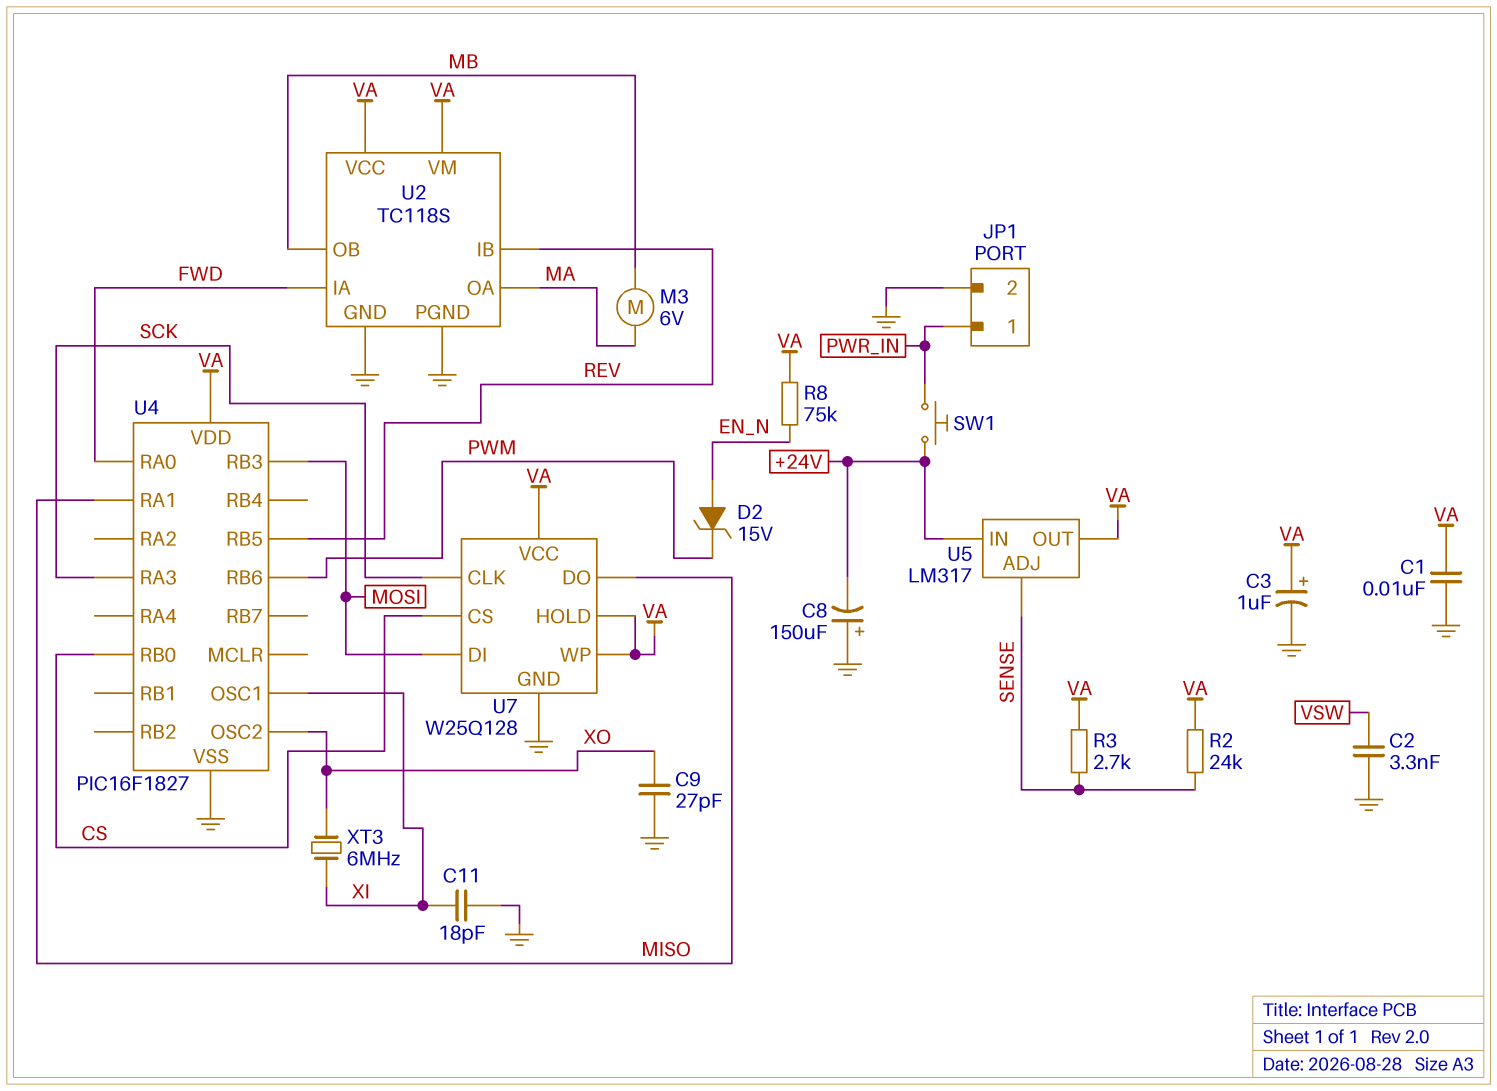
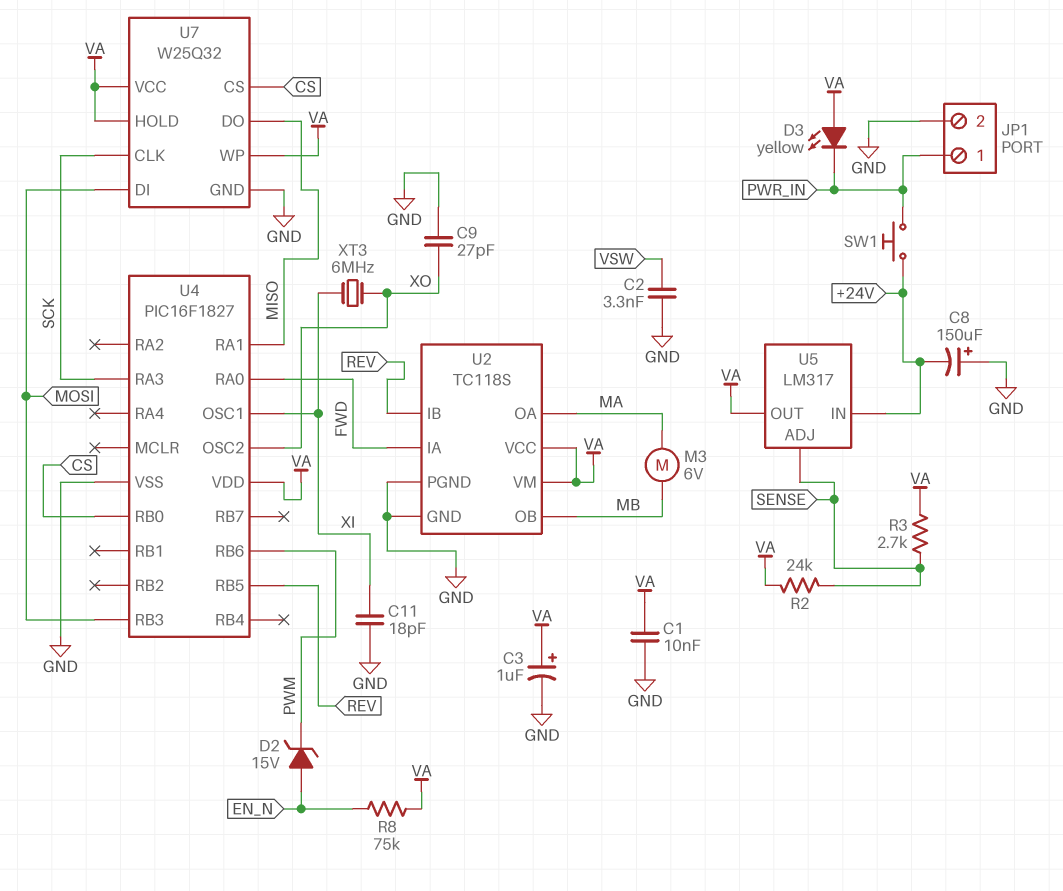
D3: none -> LED yellow (A VA, K PWR_IN)
U7: W25Q128 -> W25Q32

